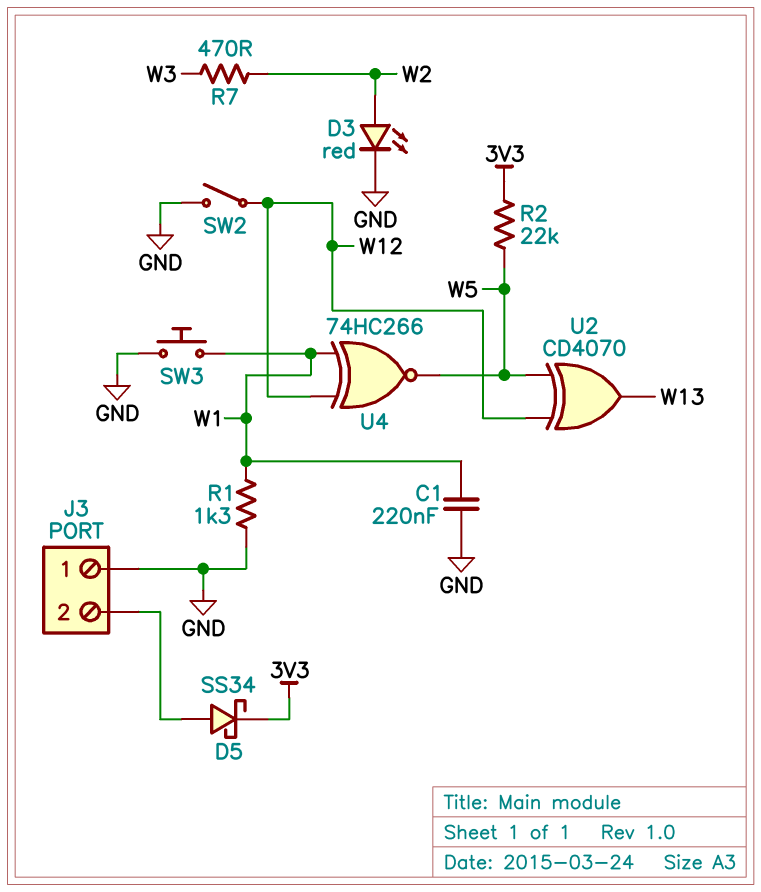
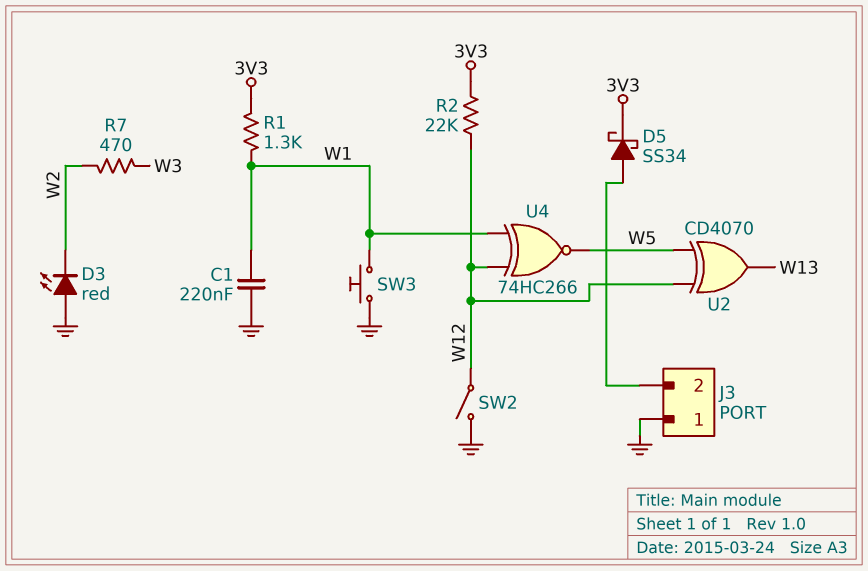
D3: LED red (A W2, K GND) -> LED red (A GND, K W2)
R1: 1.3k (GND, W1) -> 1.3k (3V3, W1)
R2: 22k (3V3, W5) -> 22k (3V3, W12)

